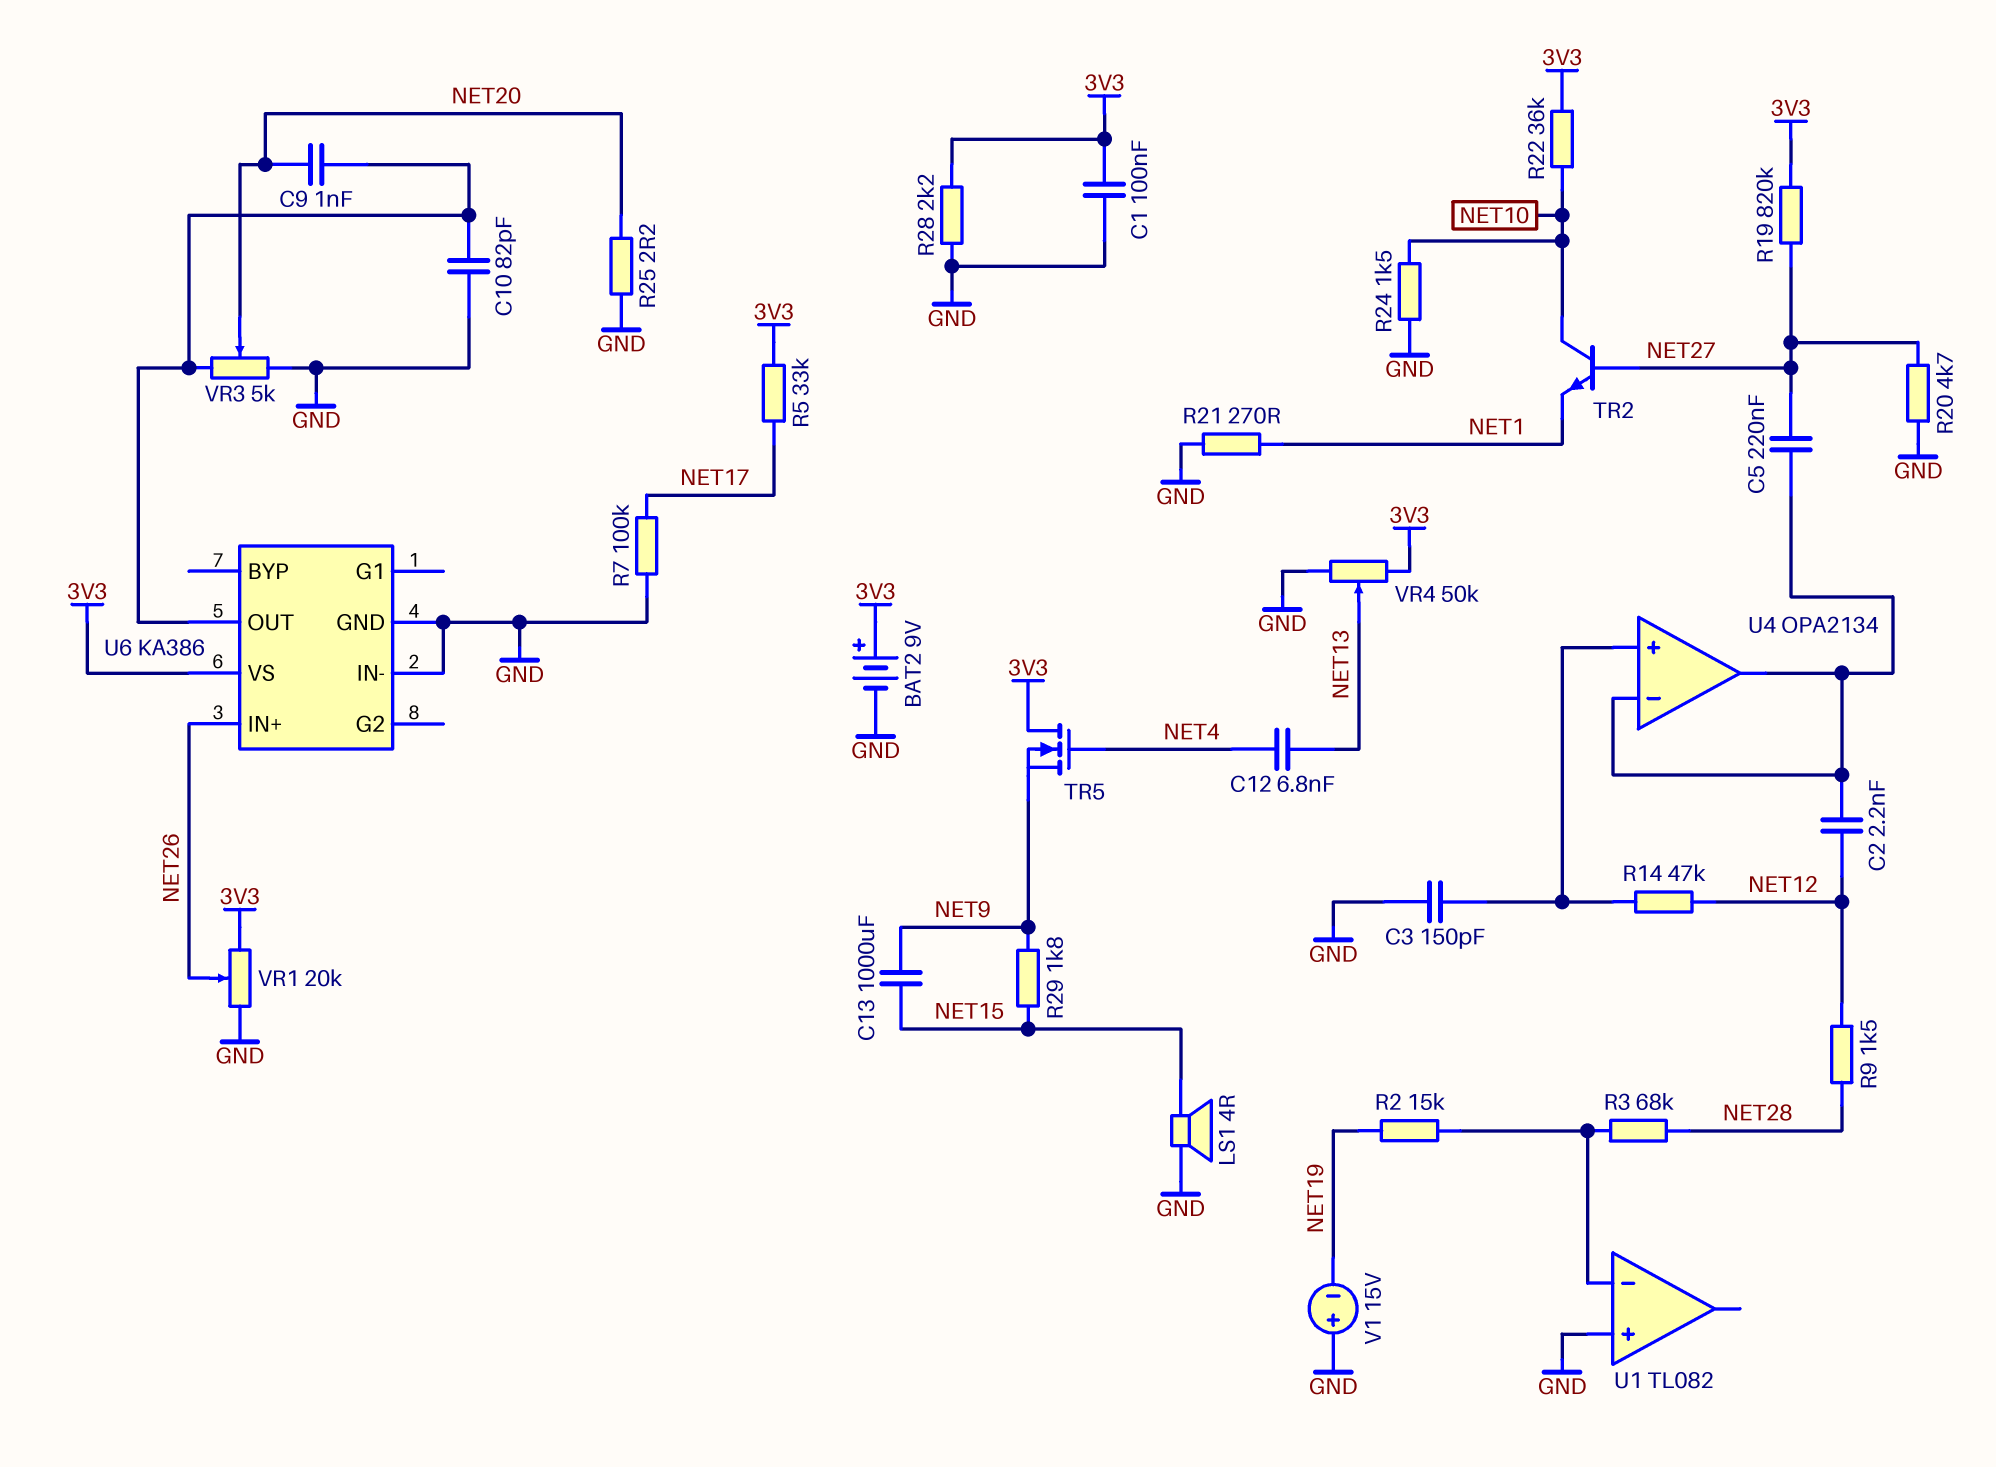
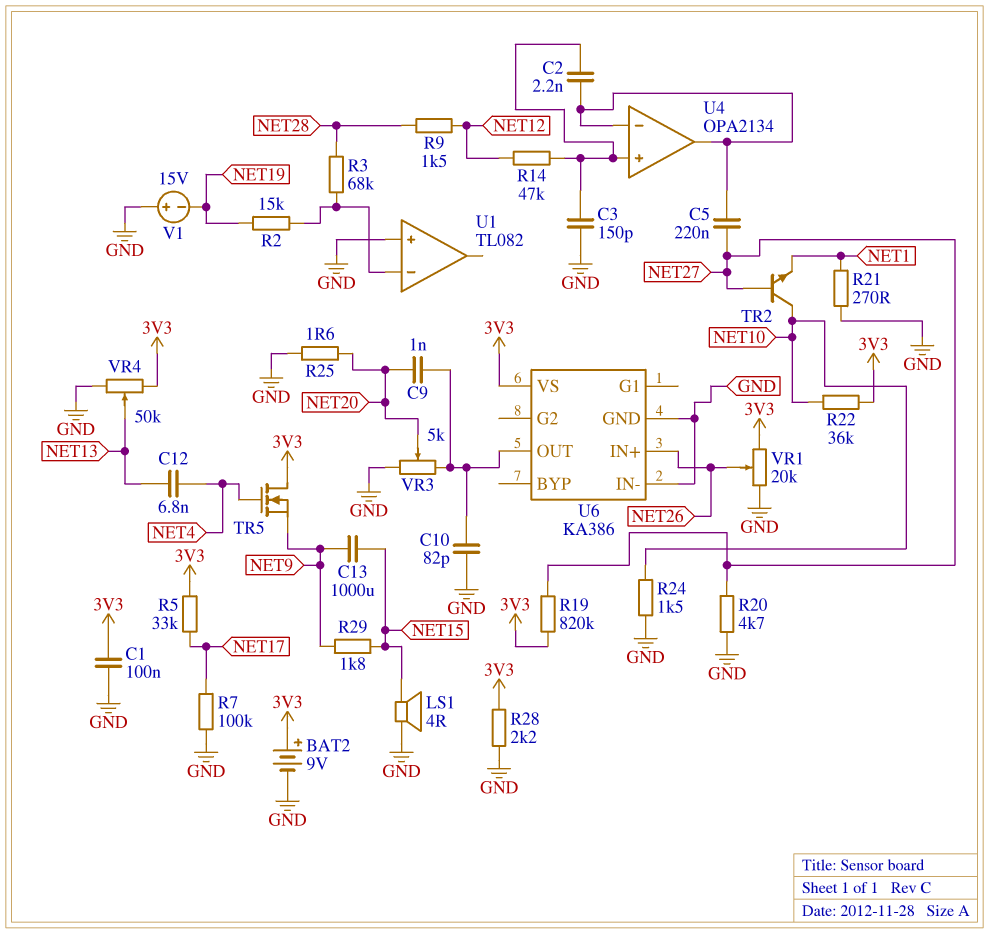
C2: 2.2nF (NET12, U4/in-) -> 2.2nF (U4/in+, U4/in-)
R25: 2.2 (GND, NET20) -> 1.6 (GND, NET20)

